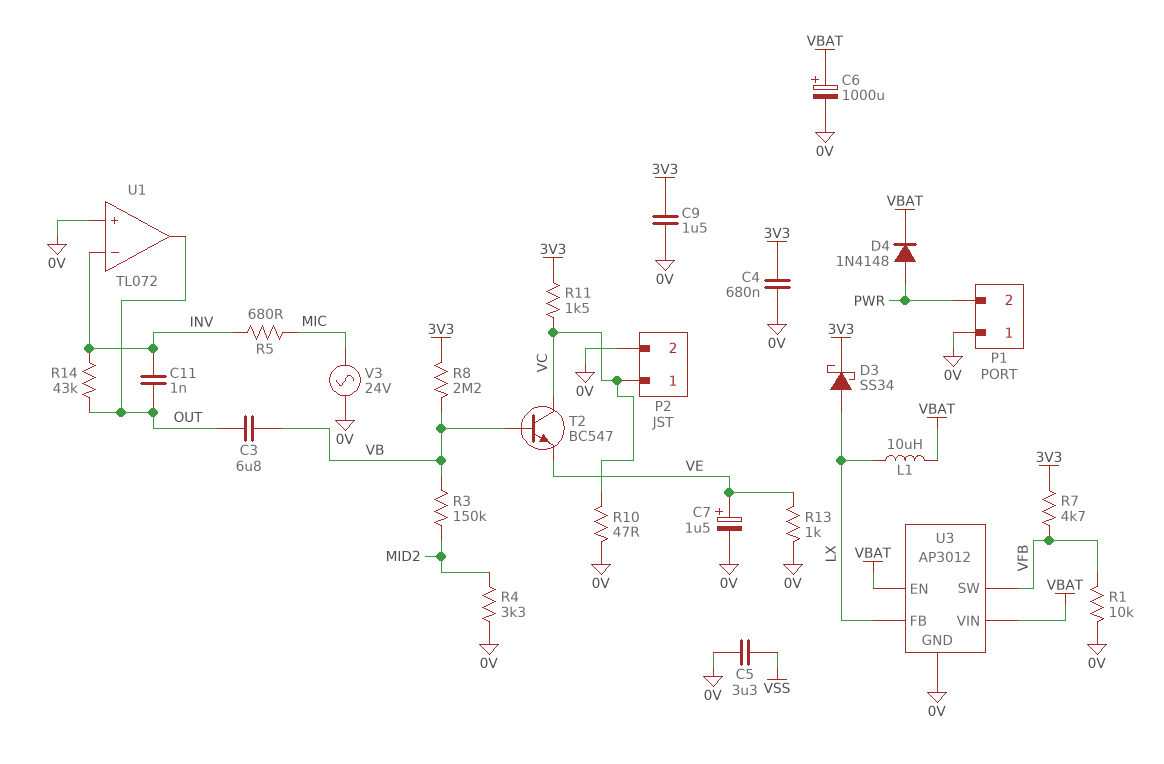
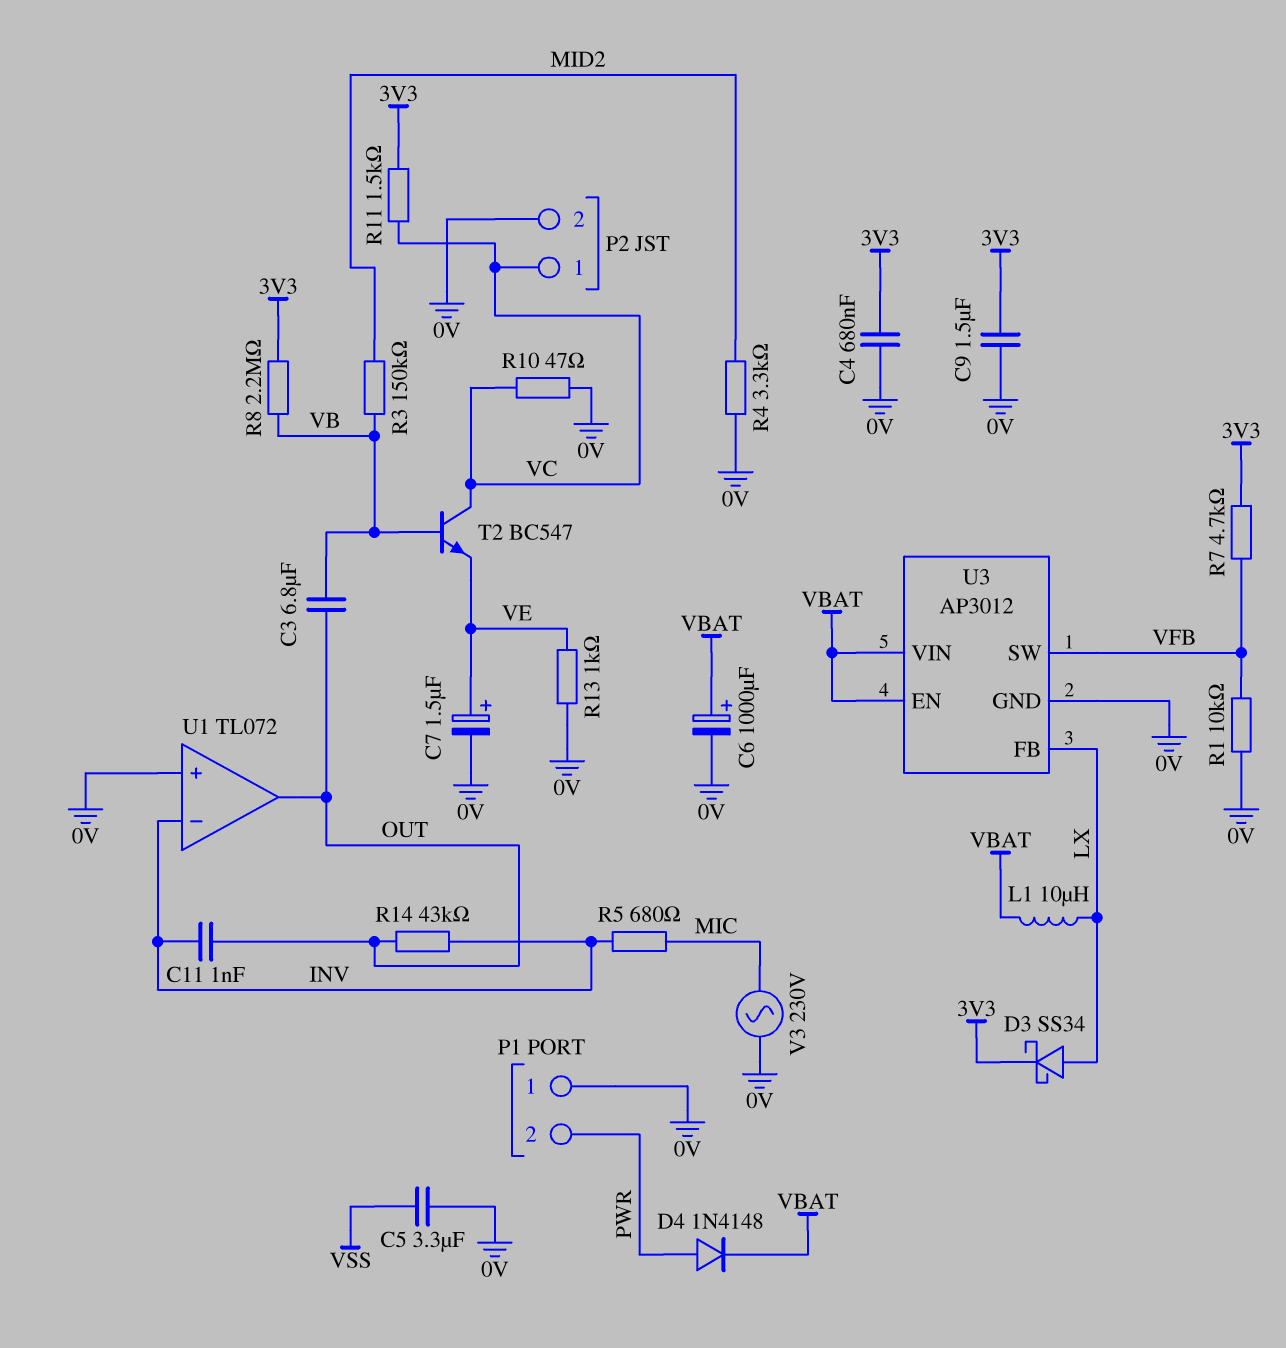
V3: AC 24V (0V, MIC) -> AC 230V (0V, MIC)

